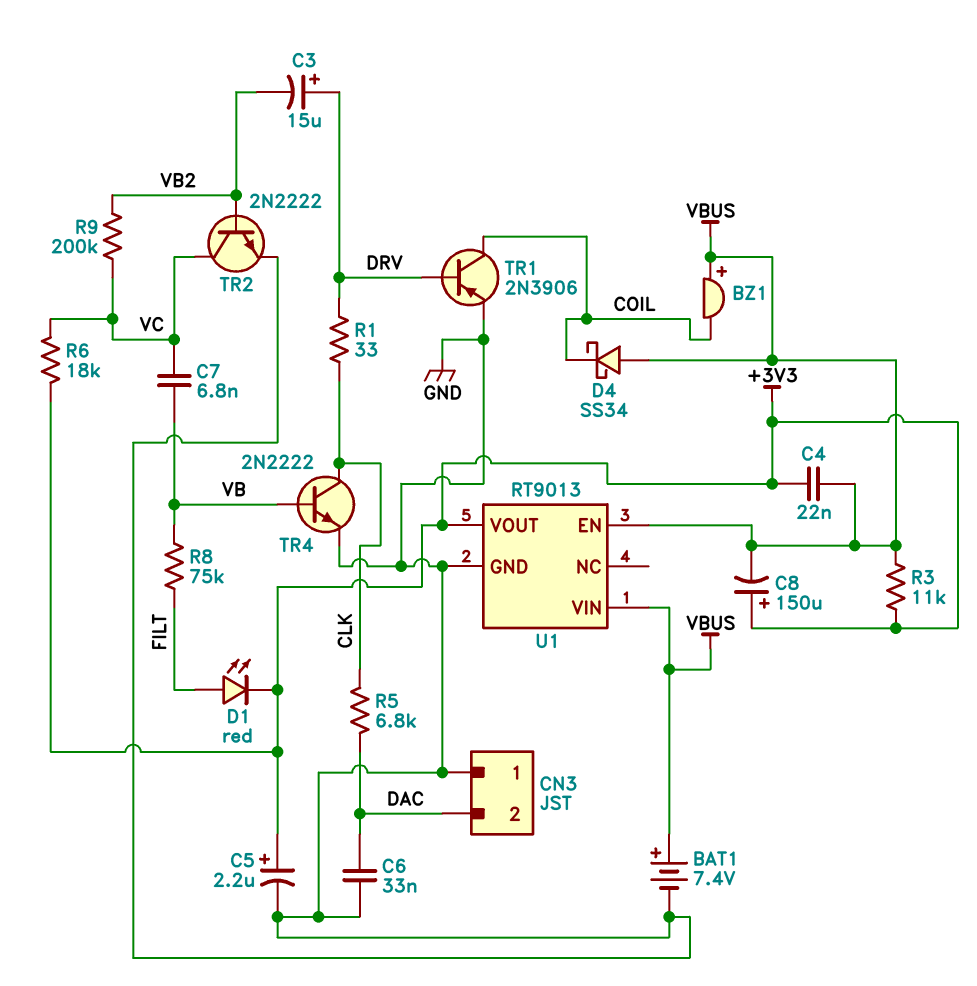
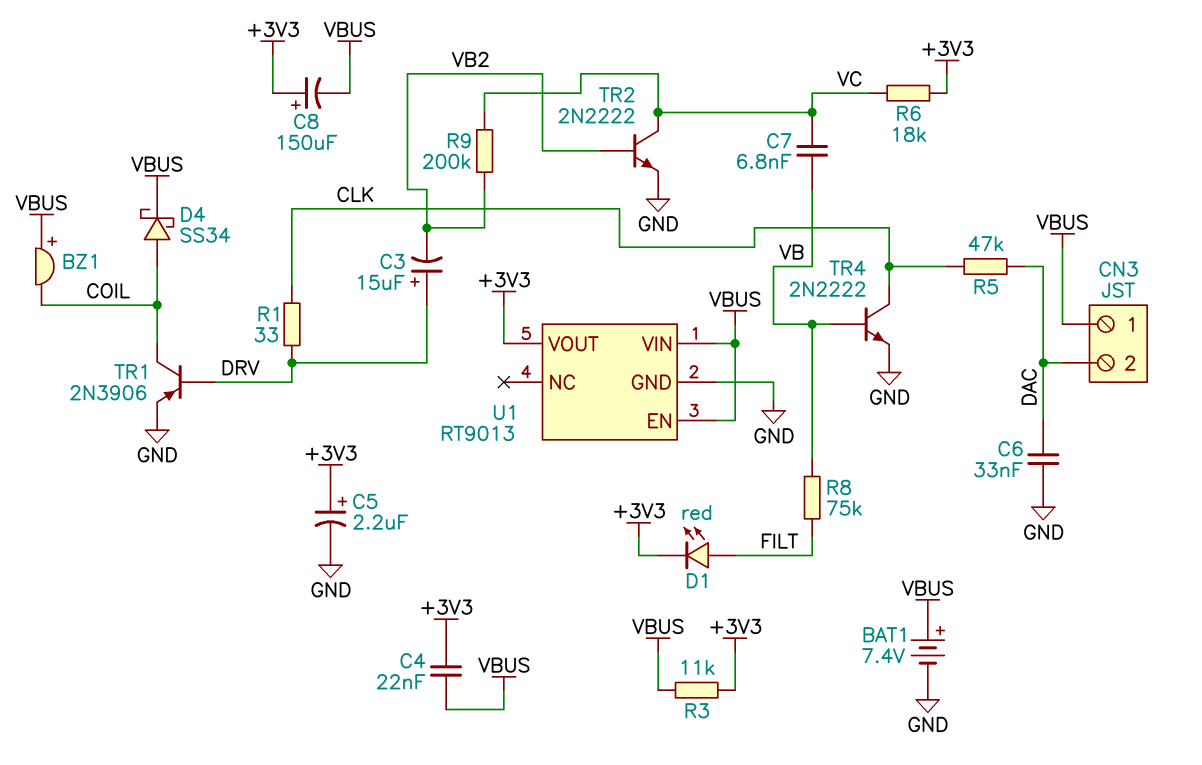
CN3 pin 1: GND -> VBUS
D4: schottky SS34 (A VBUS, K COIL) -> schottky SS34 (A COIL, K VBUS)
R5: 6.8k (CLK, DAC) -> 47k (CLK, DAC)

